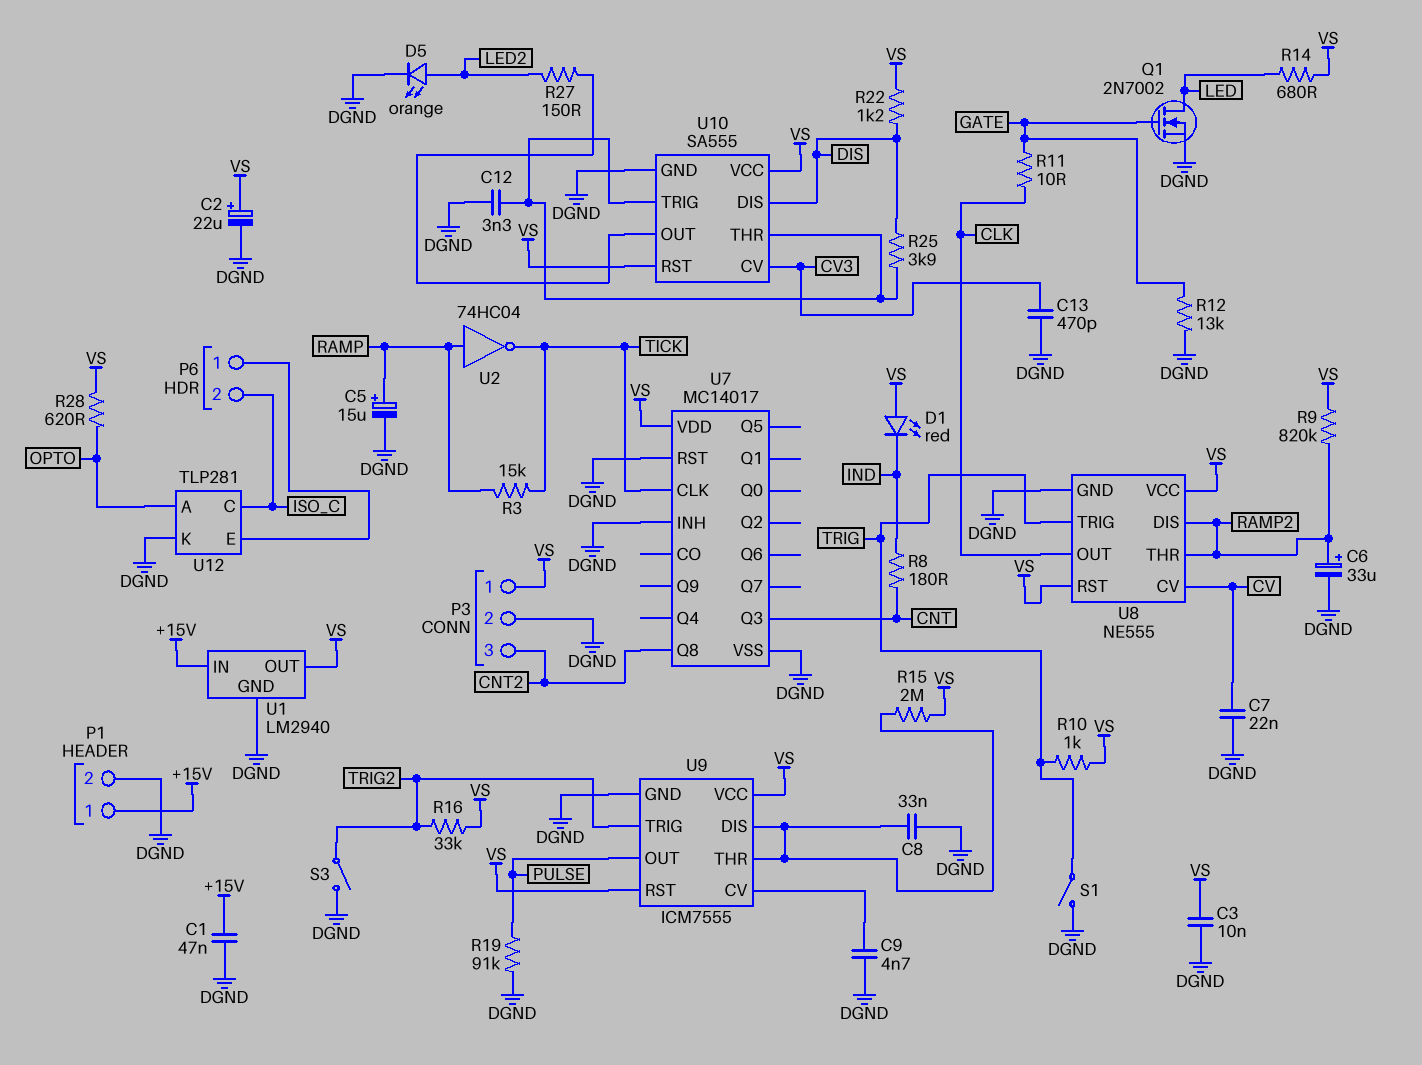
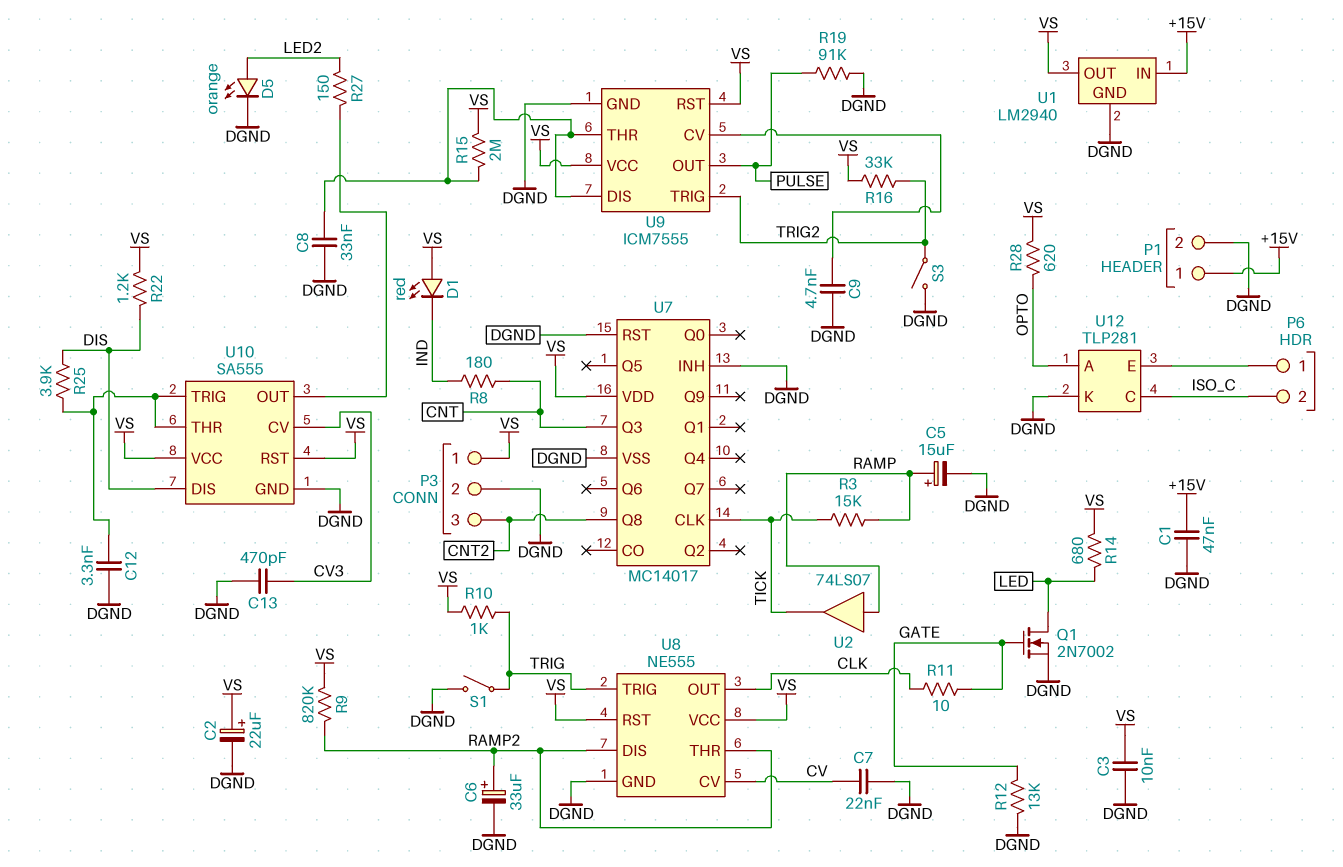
U2: NOT 74HC04 (in RAMP, out TICK) -> buffer 74LS07 (in RAMP, out TICK)

